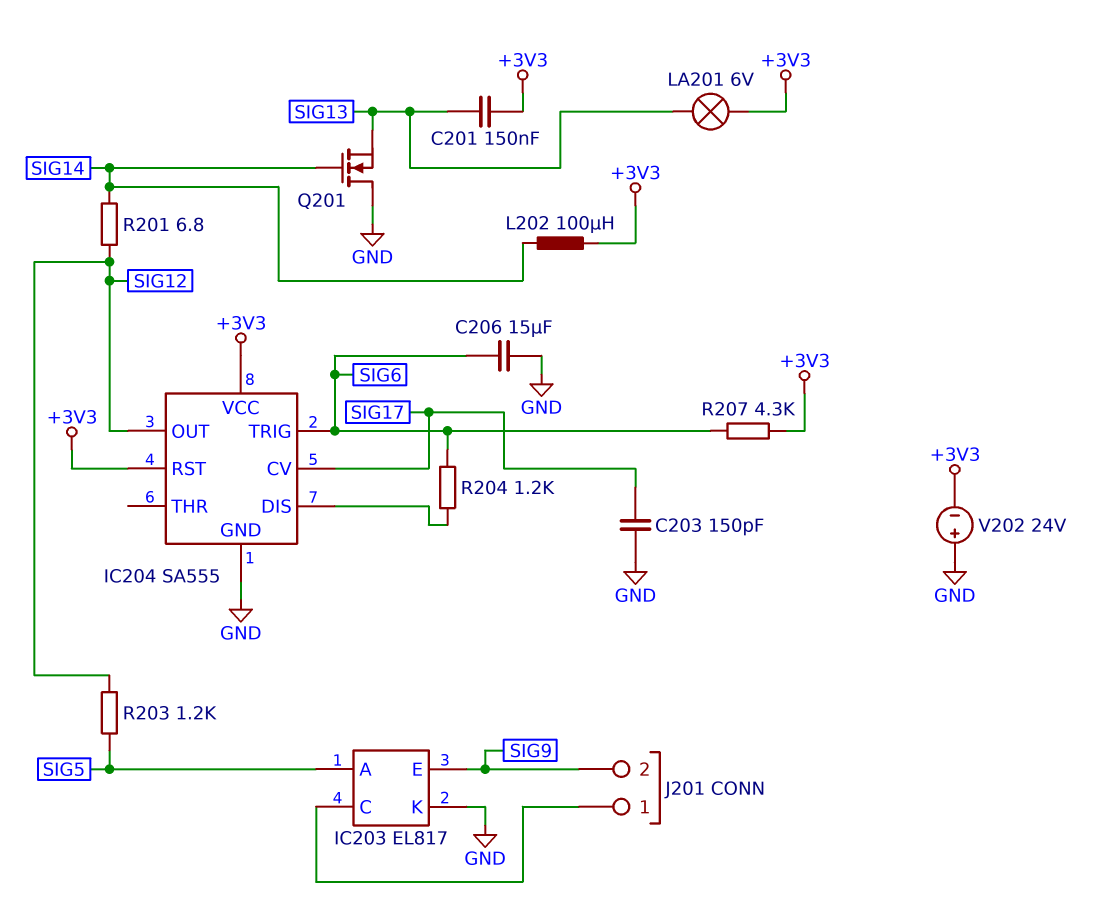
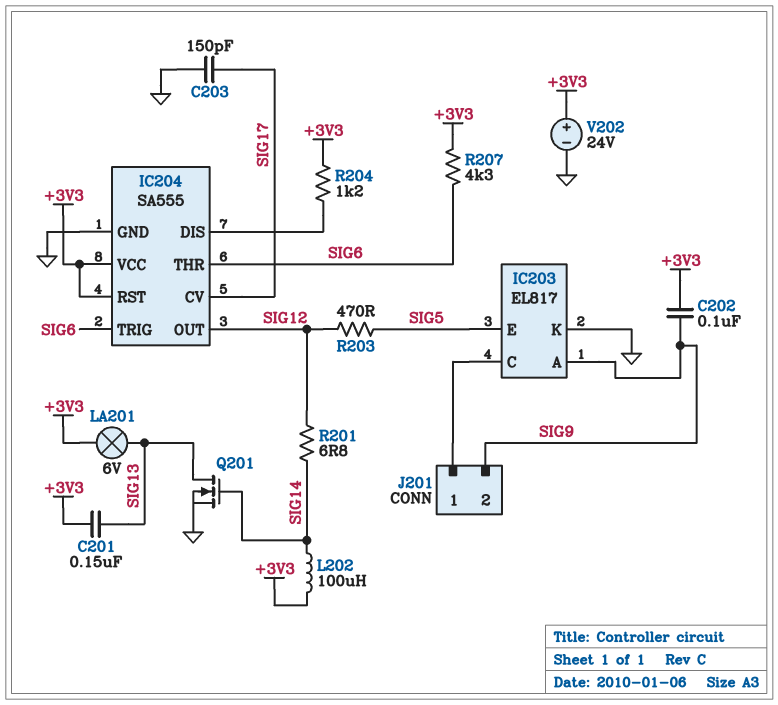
C202: none -> 100nF (+3V3, SIG9)
C206: 15uF (GND, SIG6) -> none
IC203 pin A: SIG5 -> SIG9
IC203 pin E: SIG9 -> SIG5
IC204 pin THR: none -> SIG6
Q201: NMOS (G SIG14, D GND, S SIG13) -> NMOS (G SIG14, D SIG13, S GND)
R203: 1.2k (SIG5, SIG12) -> 470 (SIG5, SIG12)
R204: 1.2k (IC204/DIS, SIG6) -> 1.2k (+3V3, IC204/DIS)
V202: 24V (plus GND, minus +3V3) -> 24V (plus +3V3, minus GND)

